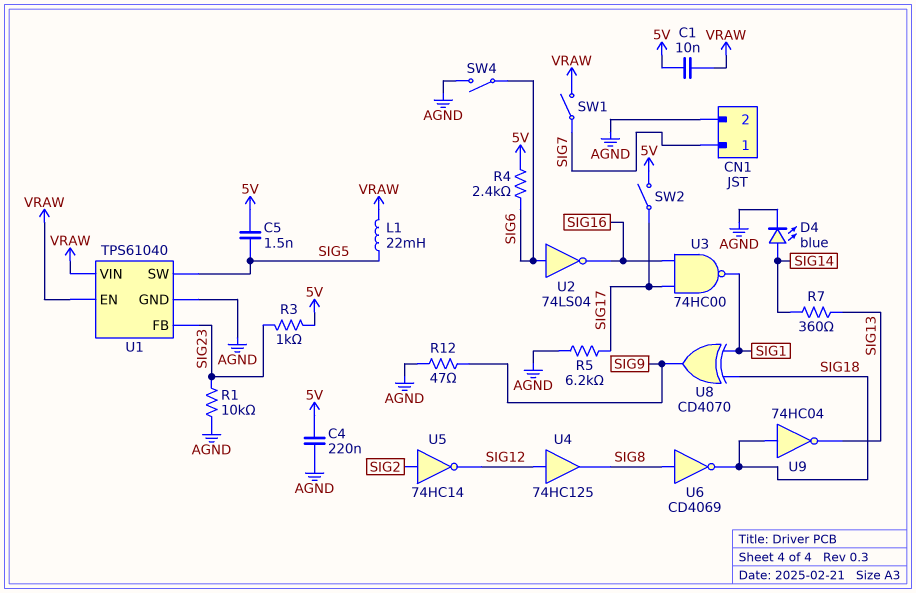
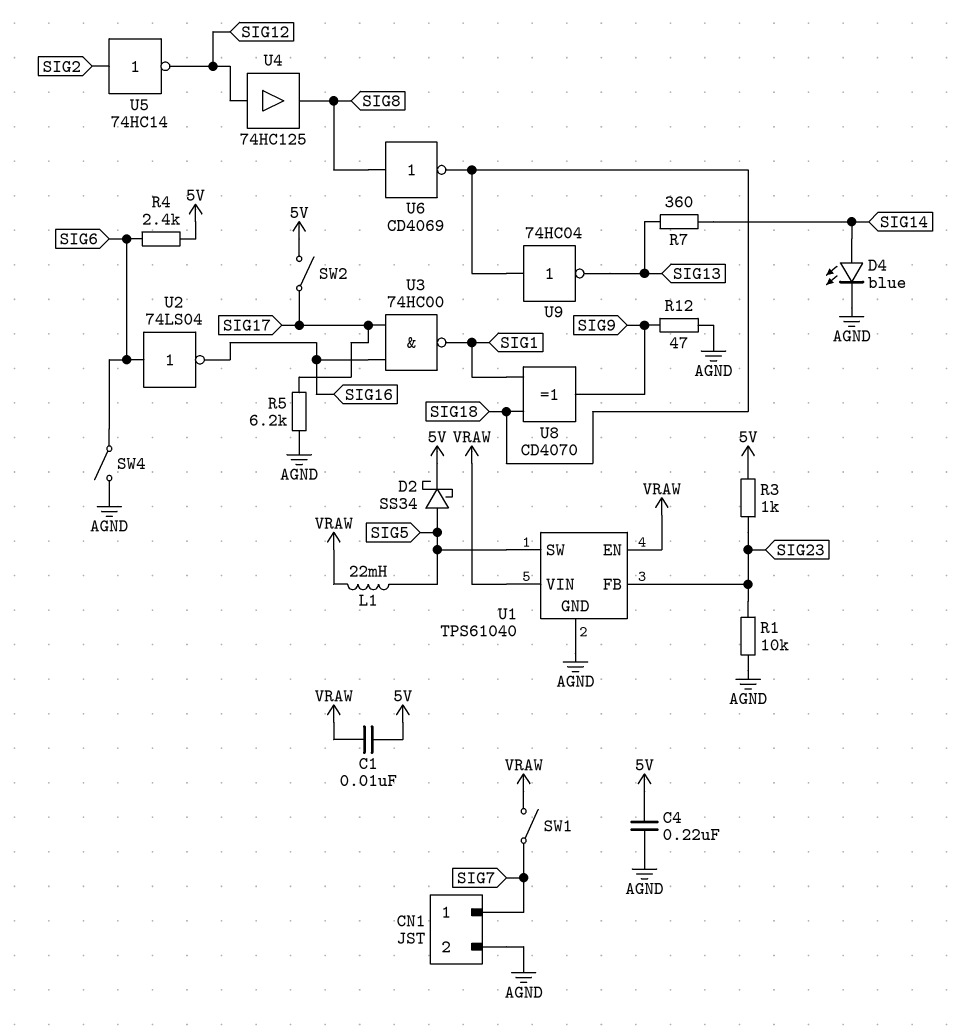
C5: 1.5nF (5V, SIG5) -> none
D2: none -> schottky SS34 (A SIG5, K 5V)

